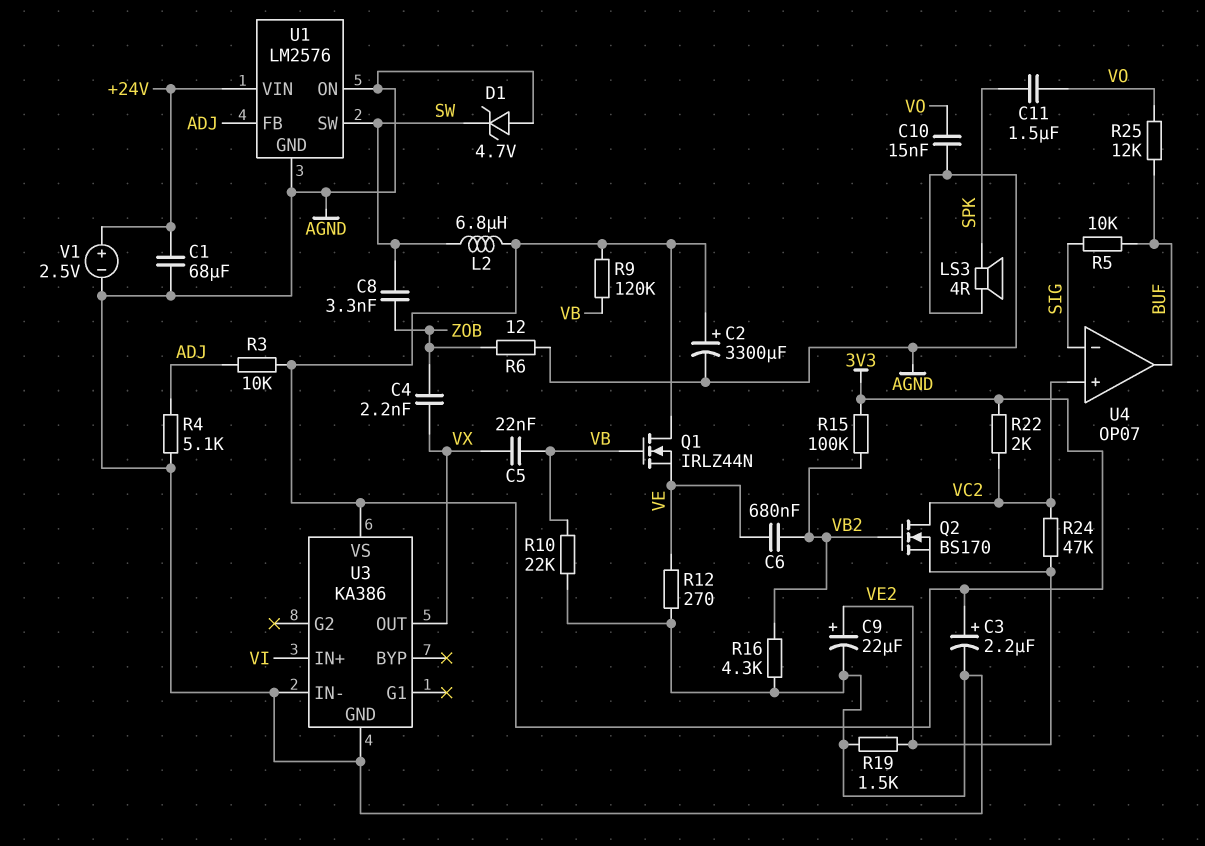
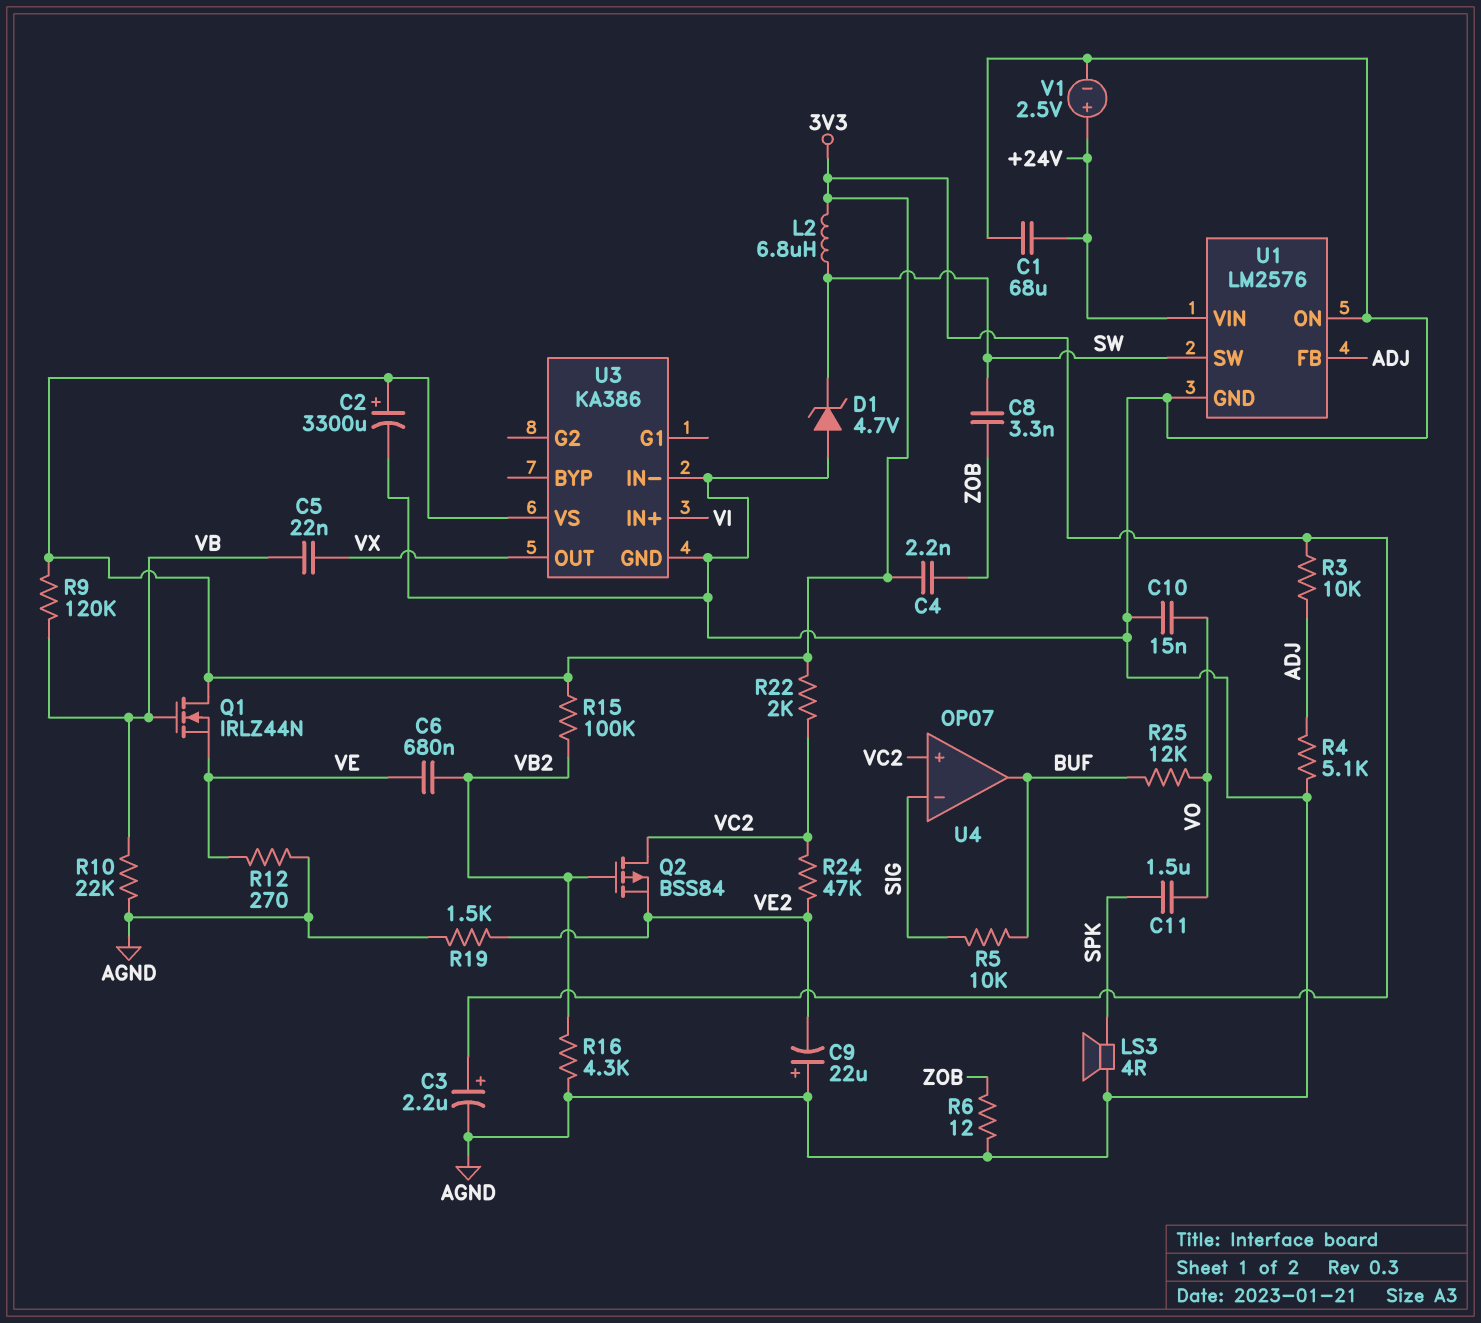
C4: 2.2nF (VX, ZOB) -> 2.2nF (3V3, ZOB)
C9: 22uF (plus VE2, minus AGND) -> 22uF (plus AGND, minus VE2)
Q2: NMOS BS170 (G VB2, D VC2, S VE2) -> PMOS BSS84 (G VB2, D VC2, S VE2)

